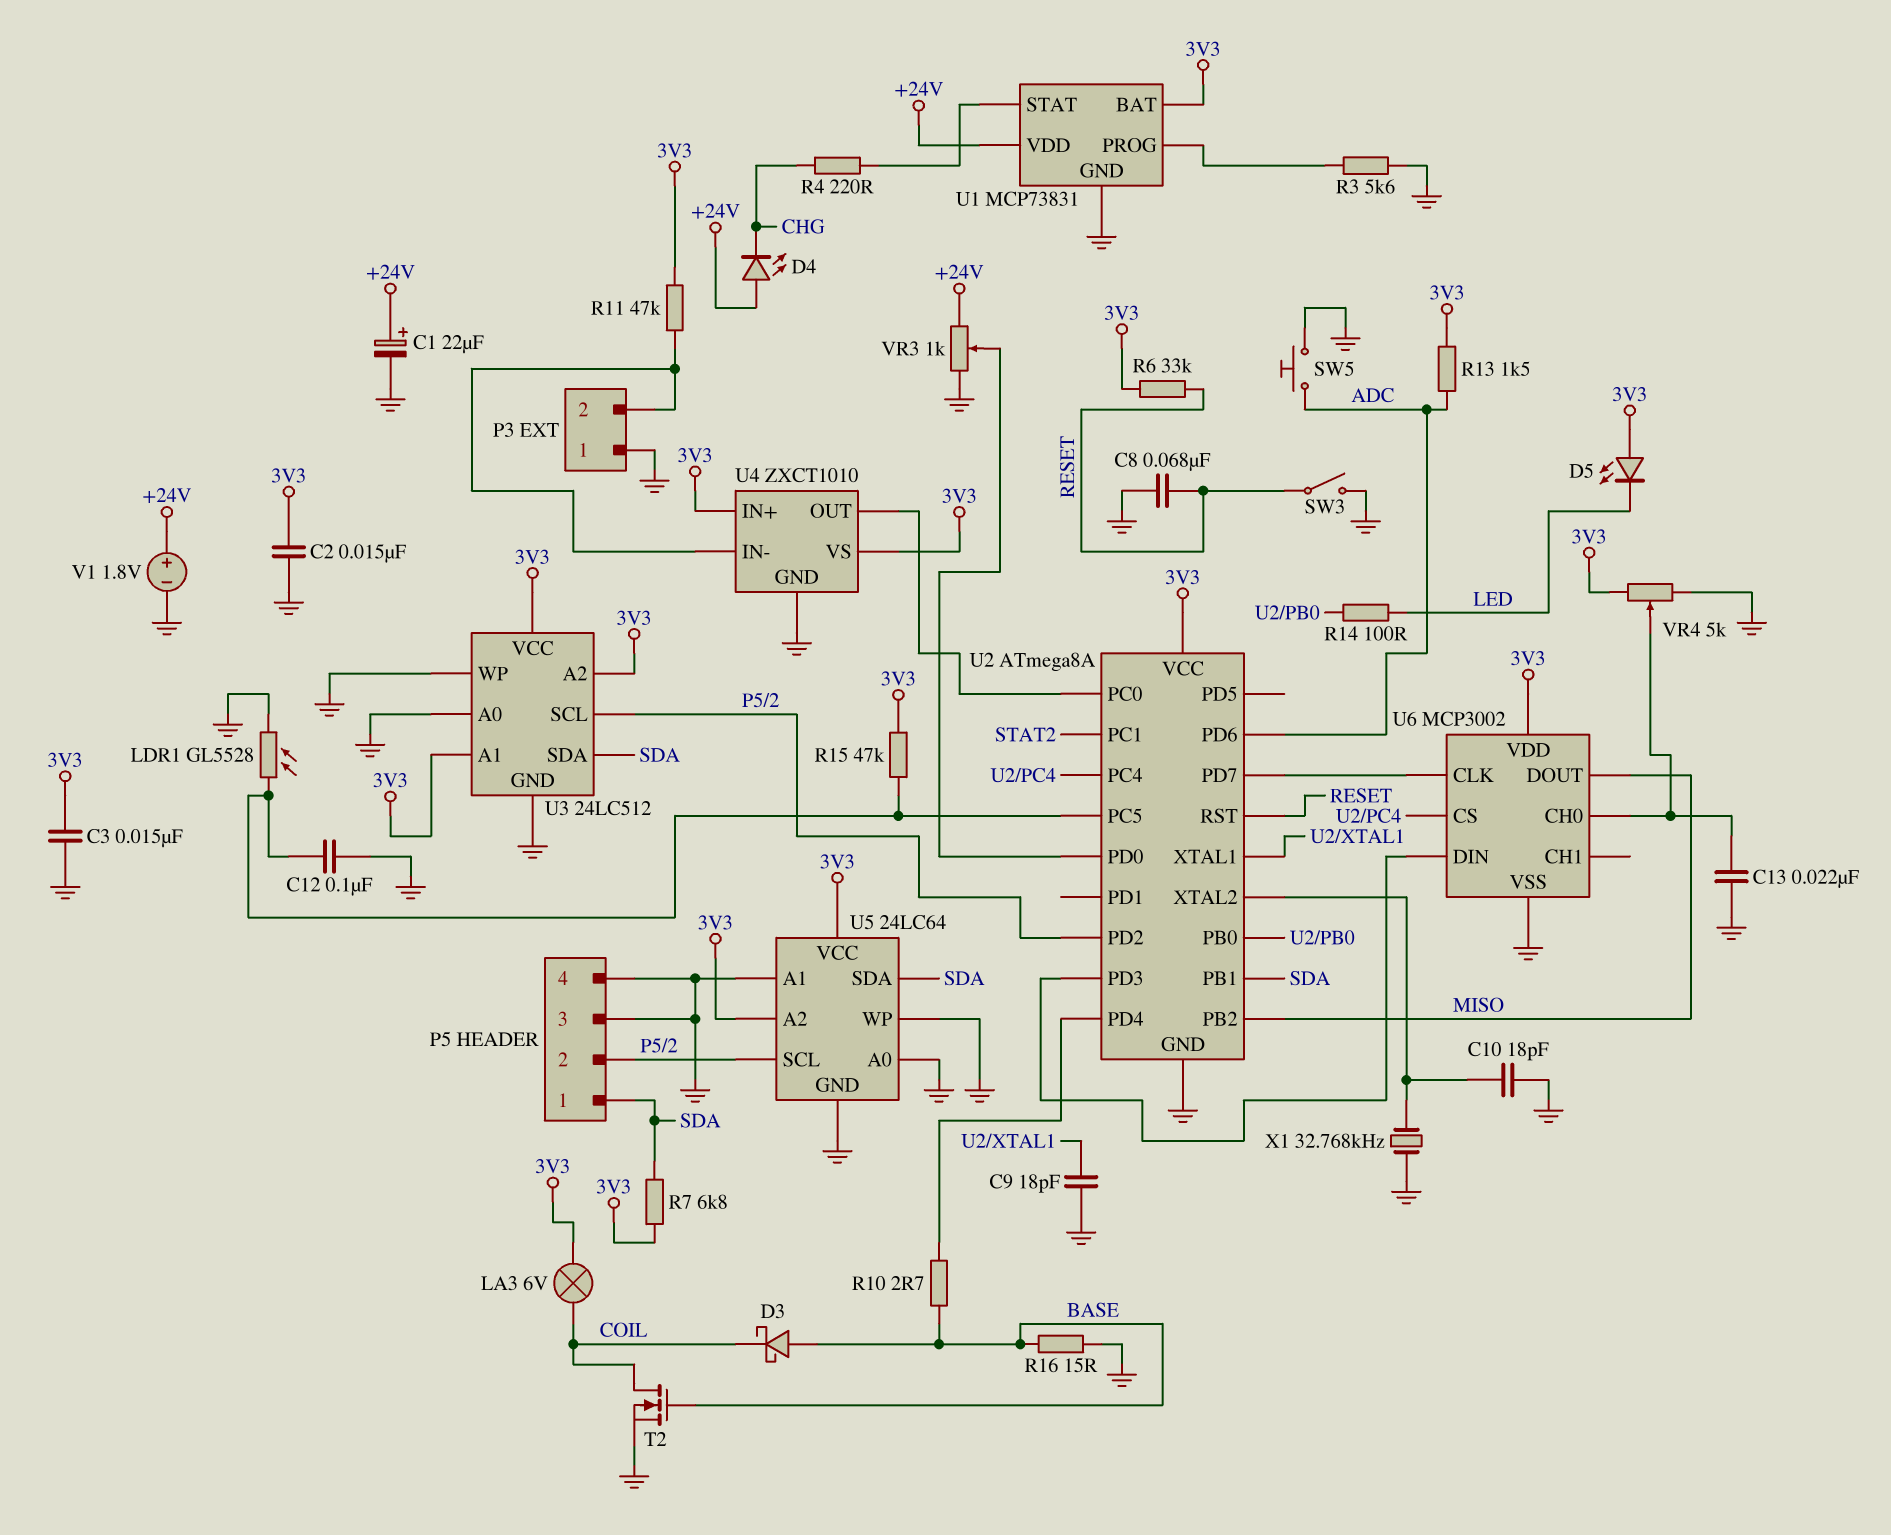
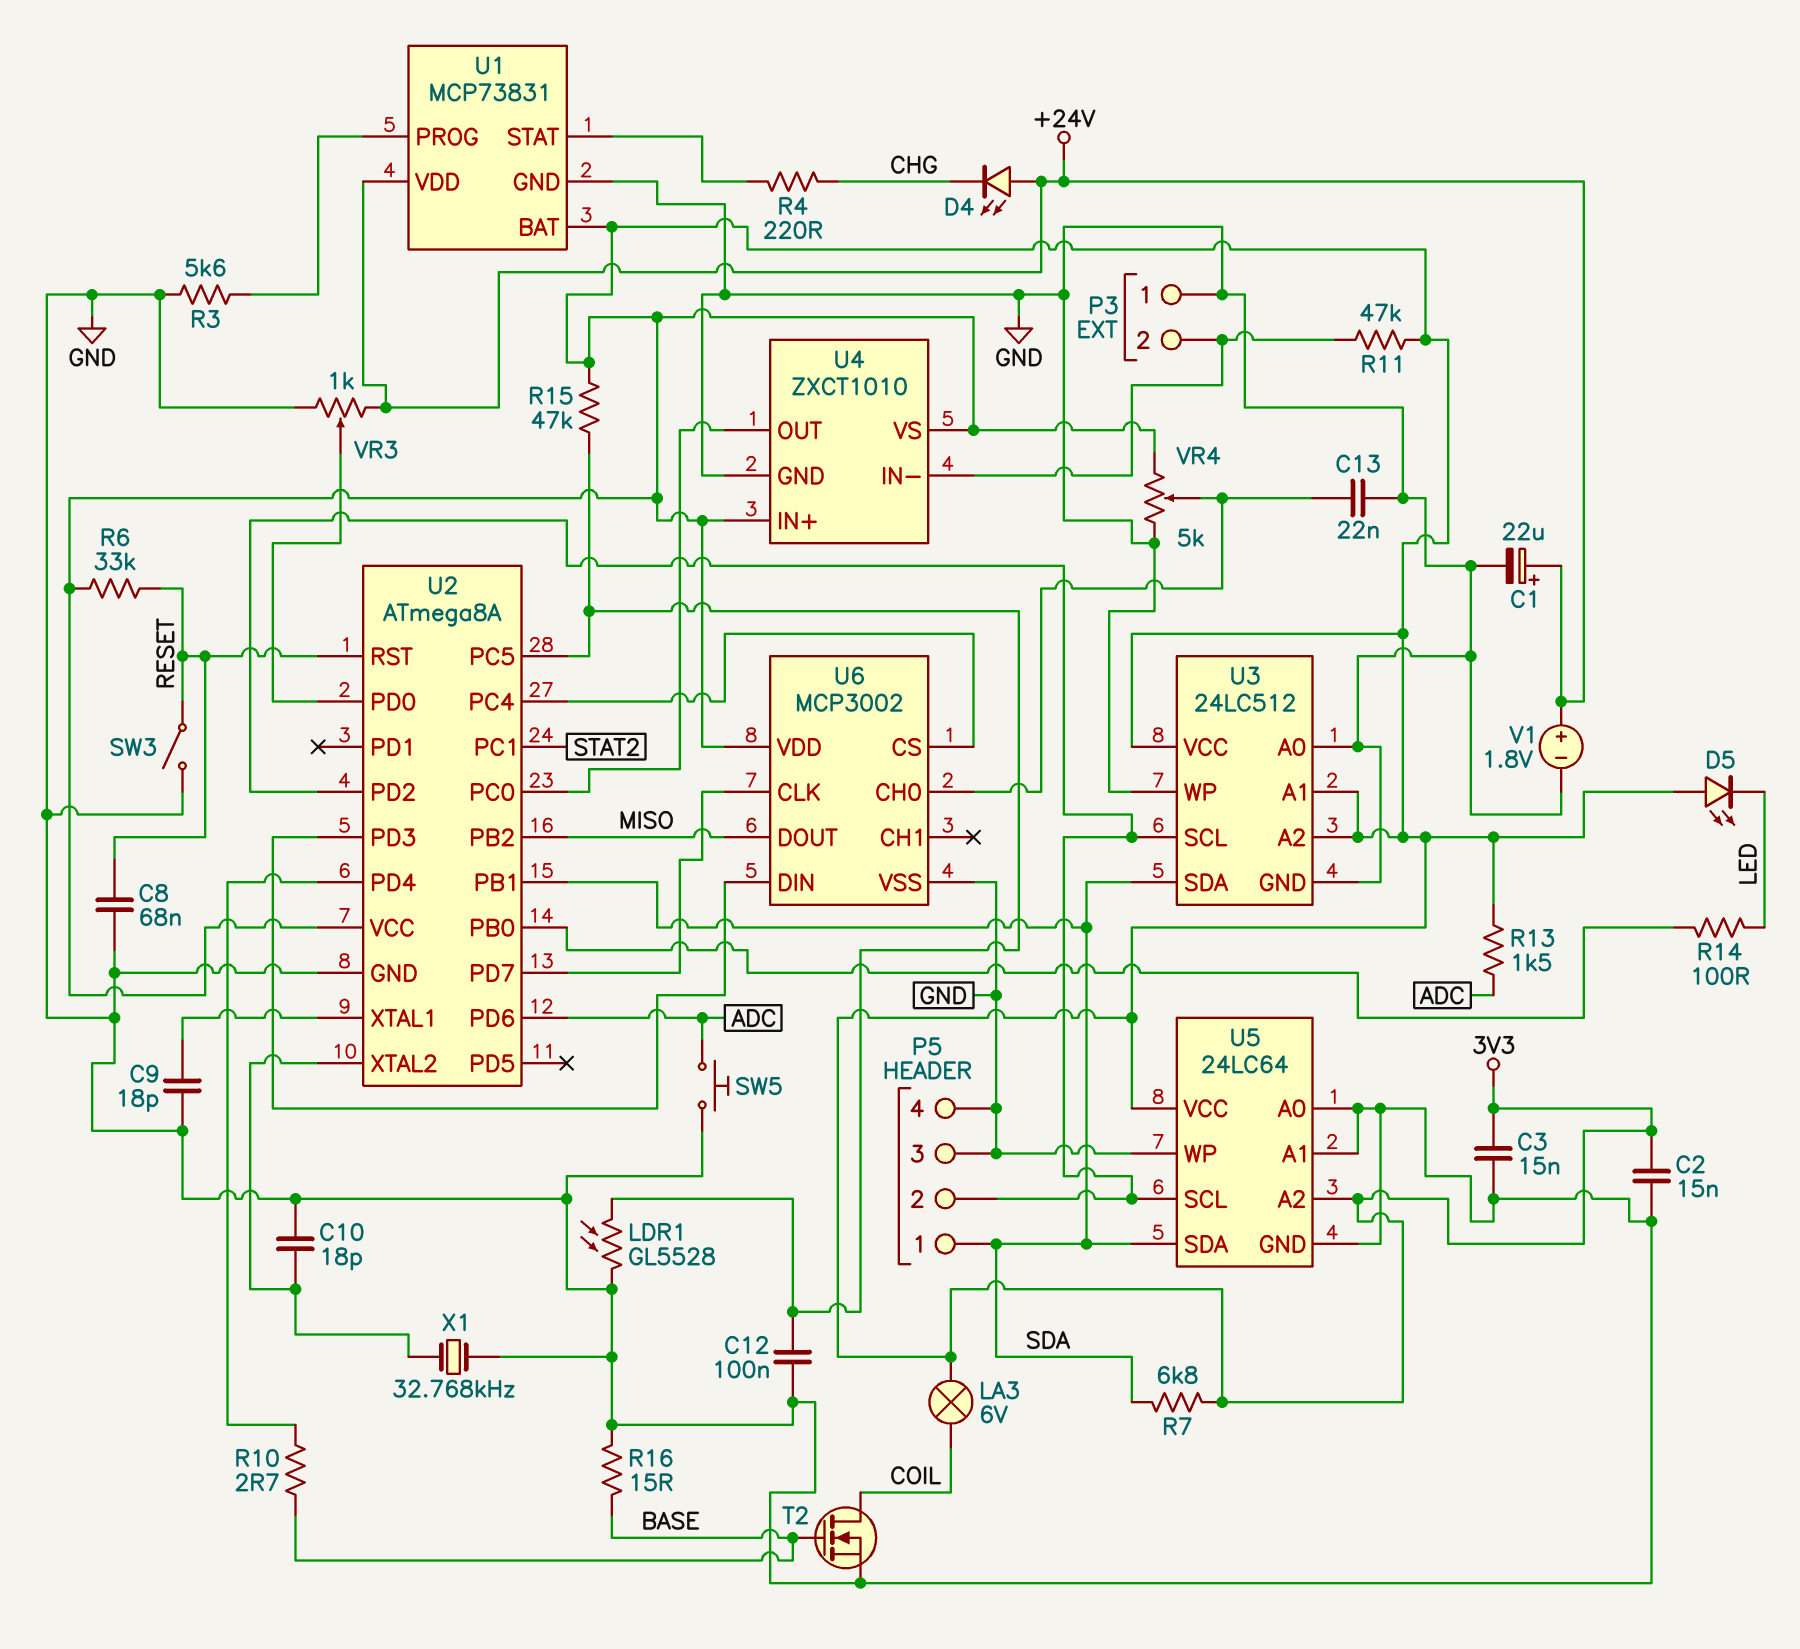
D3: schottky (A BASE, K COIL) -> none

